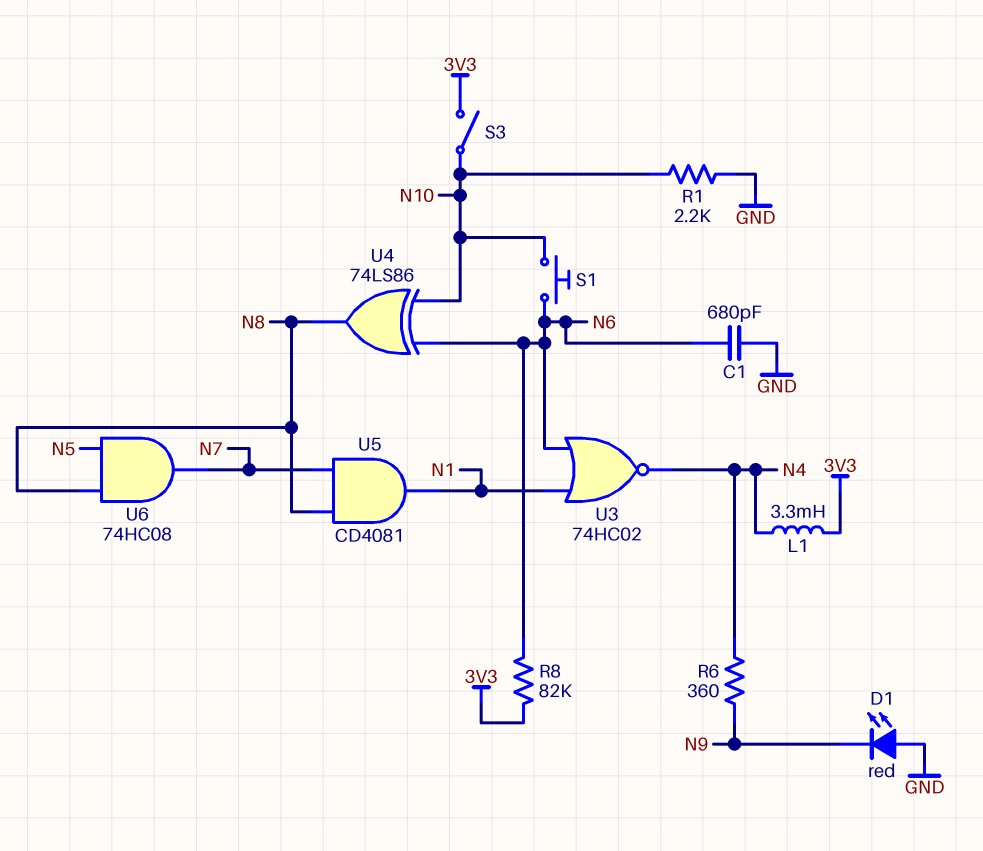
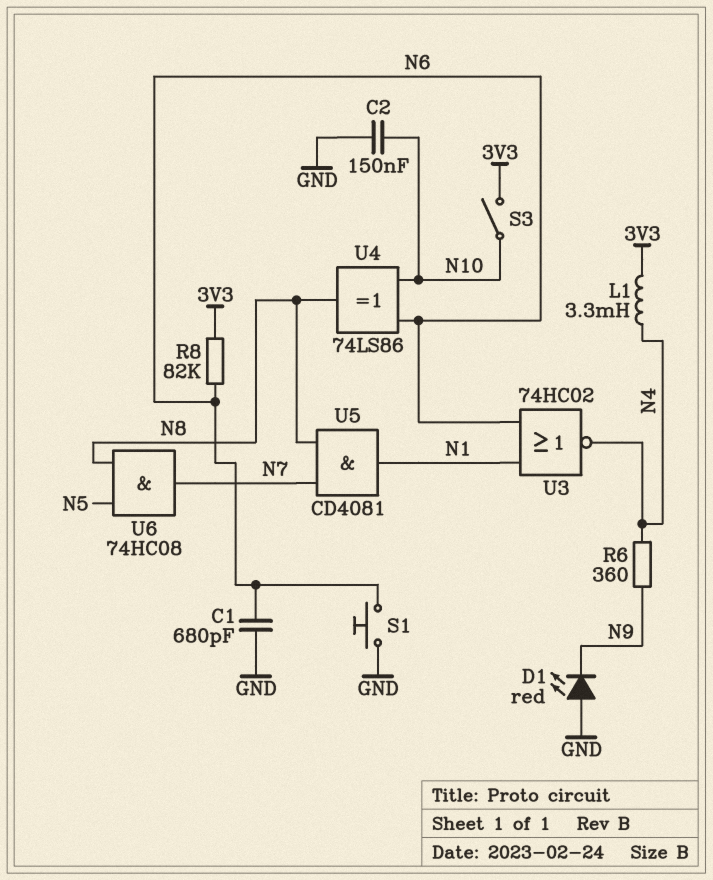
C2: none -> 150nF (GND, N10)
R1: 2.2k (GND, N10) -> none
S1: button (N6, N10) -> button (GND, N6)

